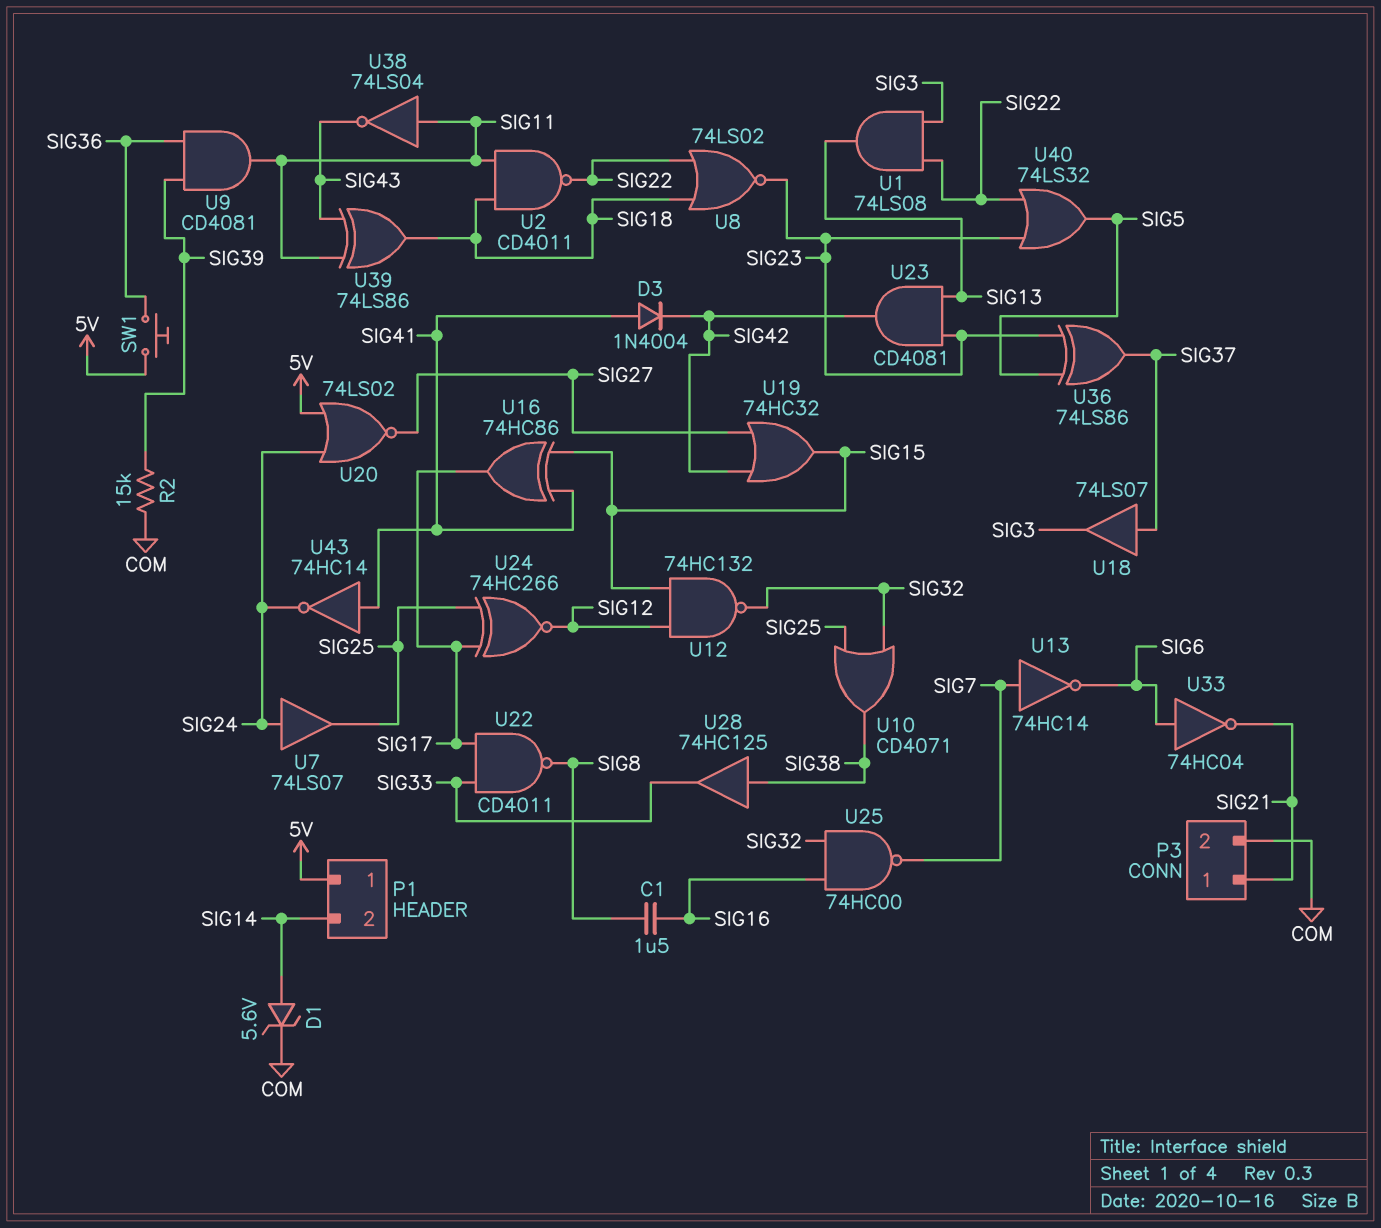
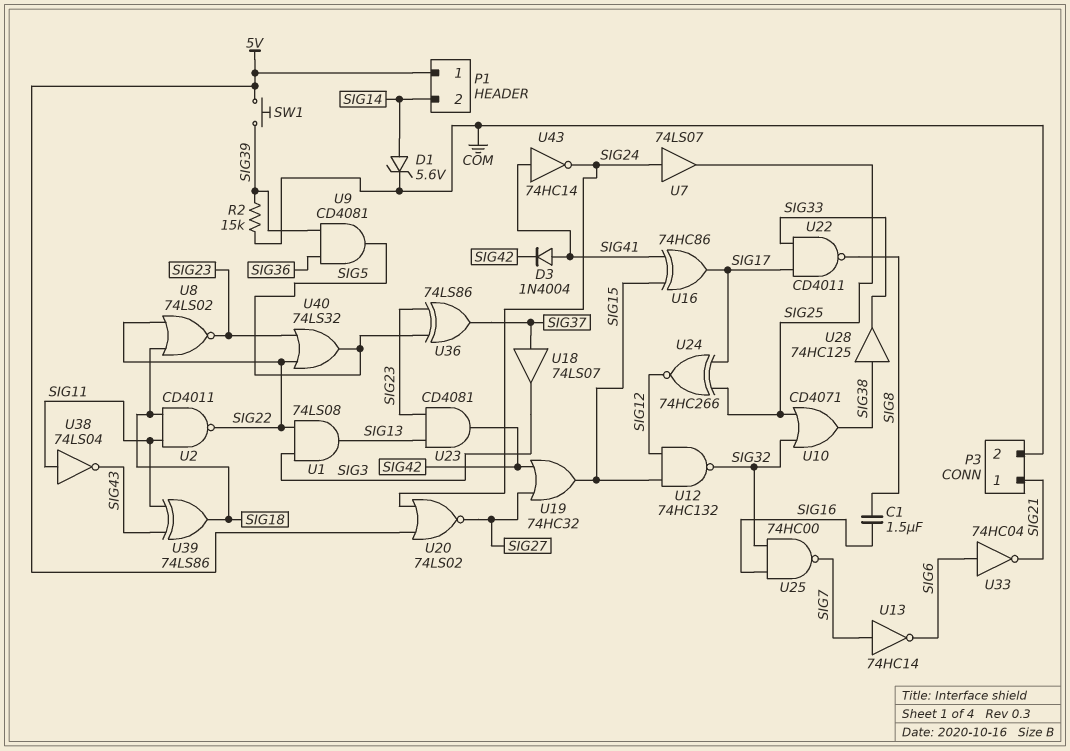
SW1: button (5V, SIG36) -> button (5V, SIG39)
U9: AND CD4081 (in SIG36, in SIG39, out SIG11) -> AND CD4081 (in SIG36, in SIG39, out SIG5)

